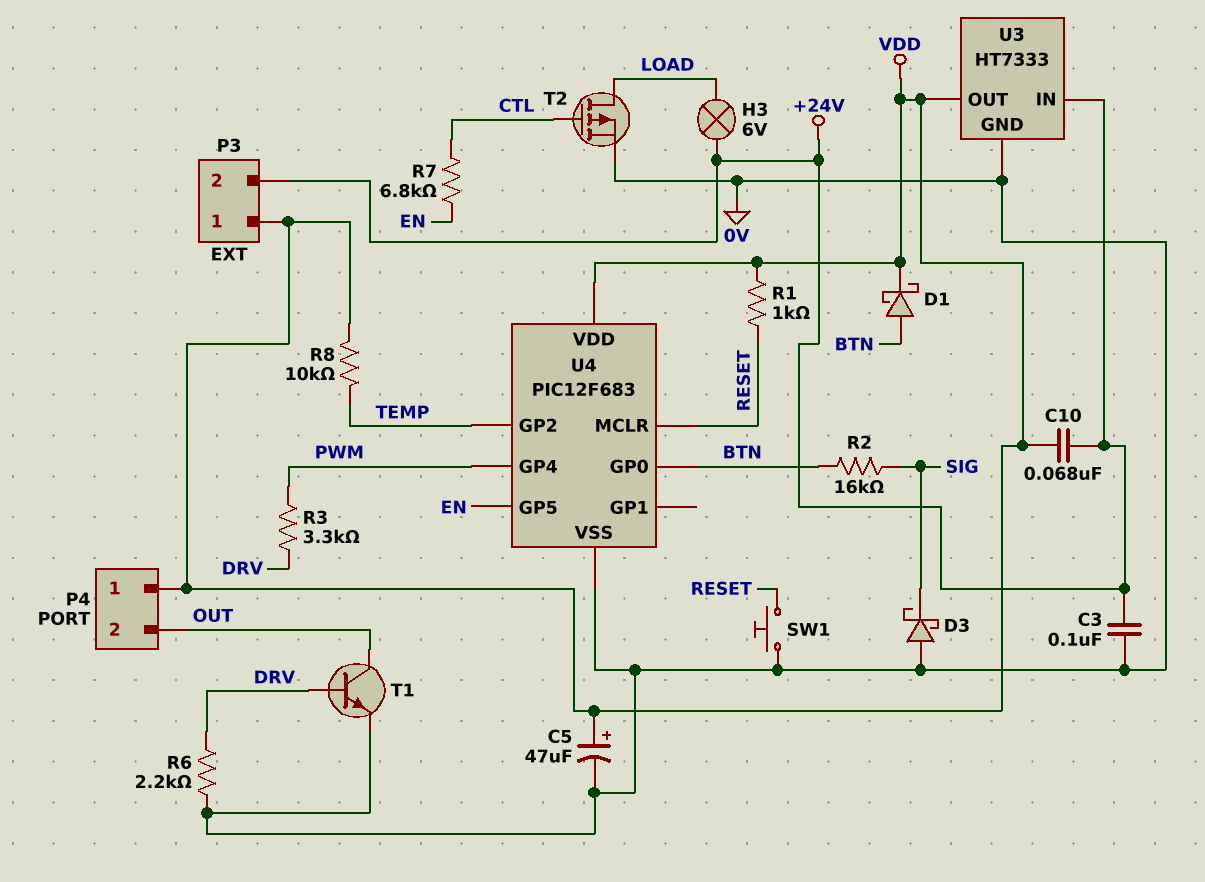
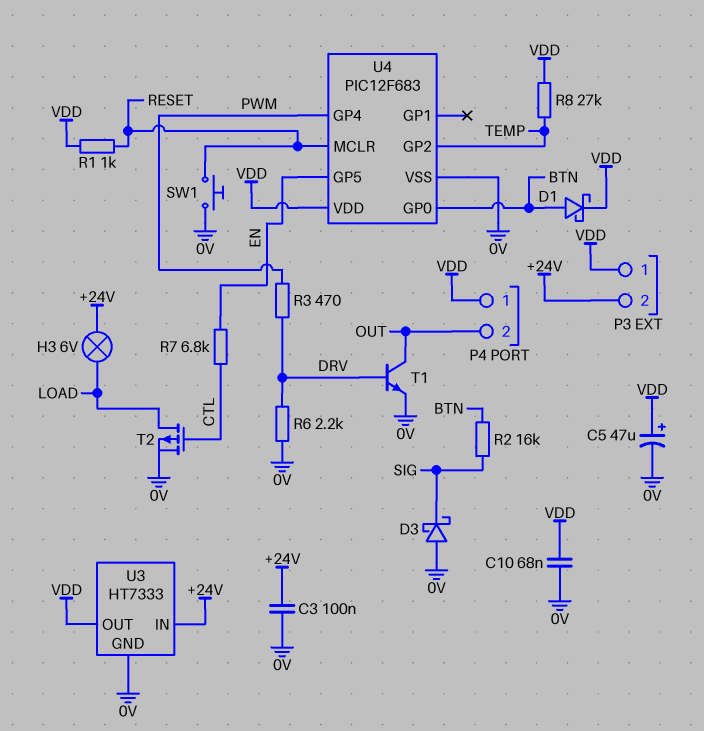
C10: 68nF (+24V, VDD) -> 68nF (0V, VDD)
R3: 3.3k (DRV, PWM) -> 470 (DRV, PWM)
R8: 10k (TEMP, VDD) -> 27k (TEMP, VDD)

